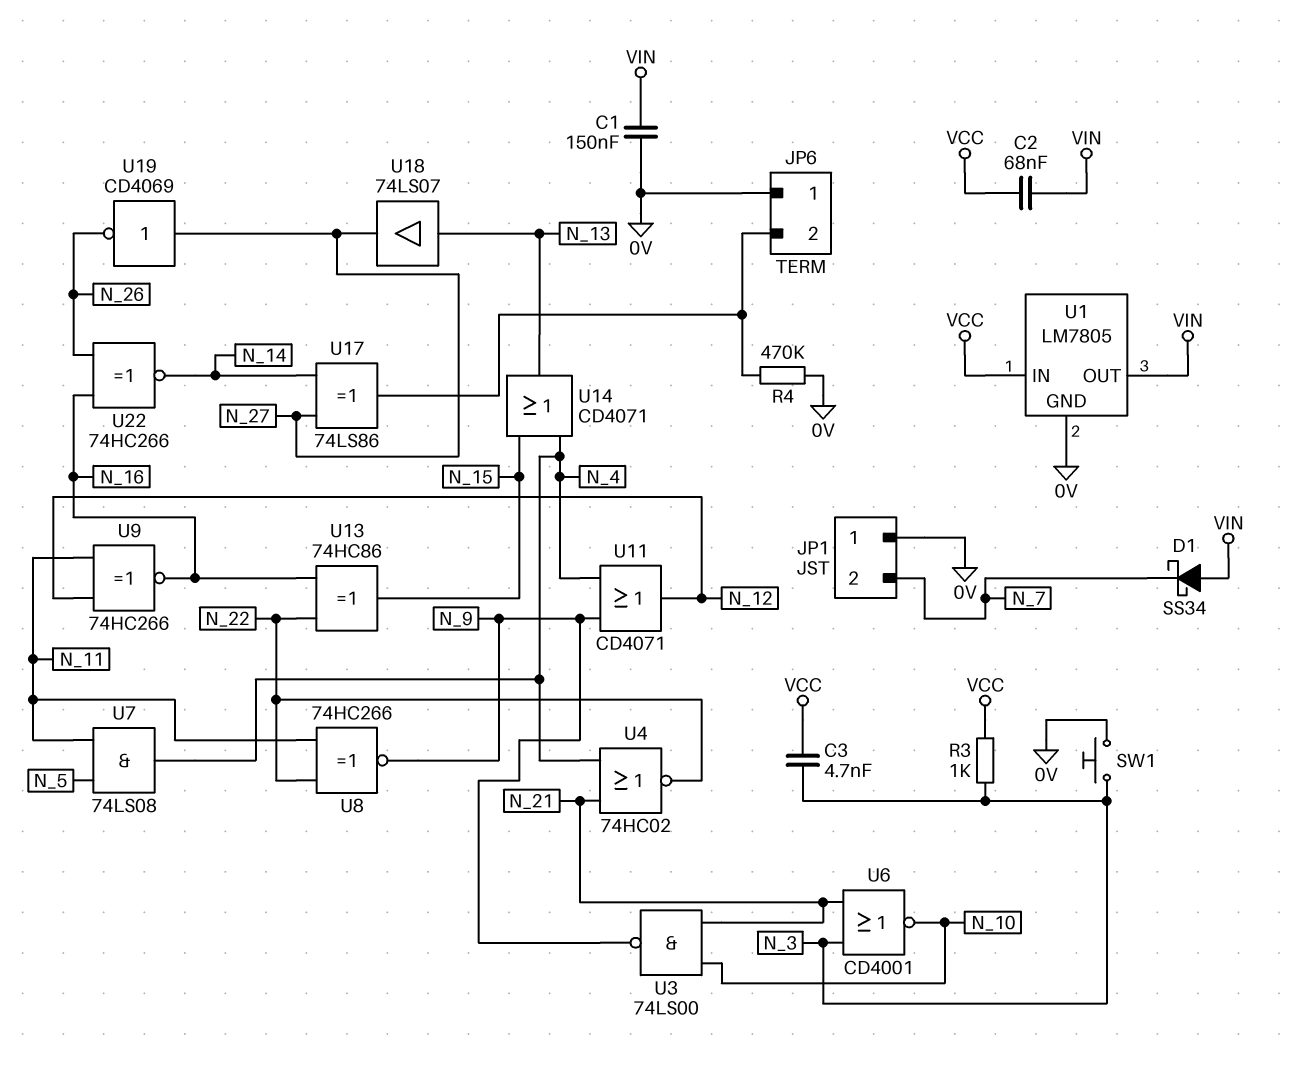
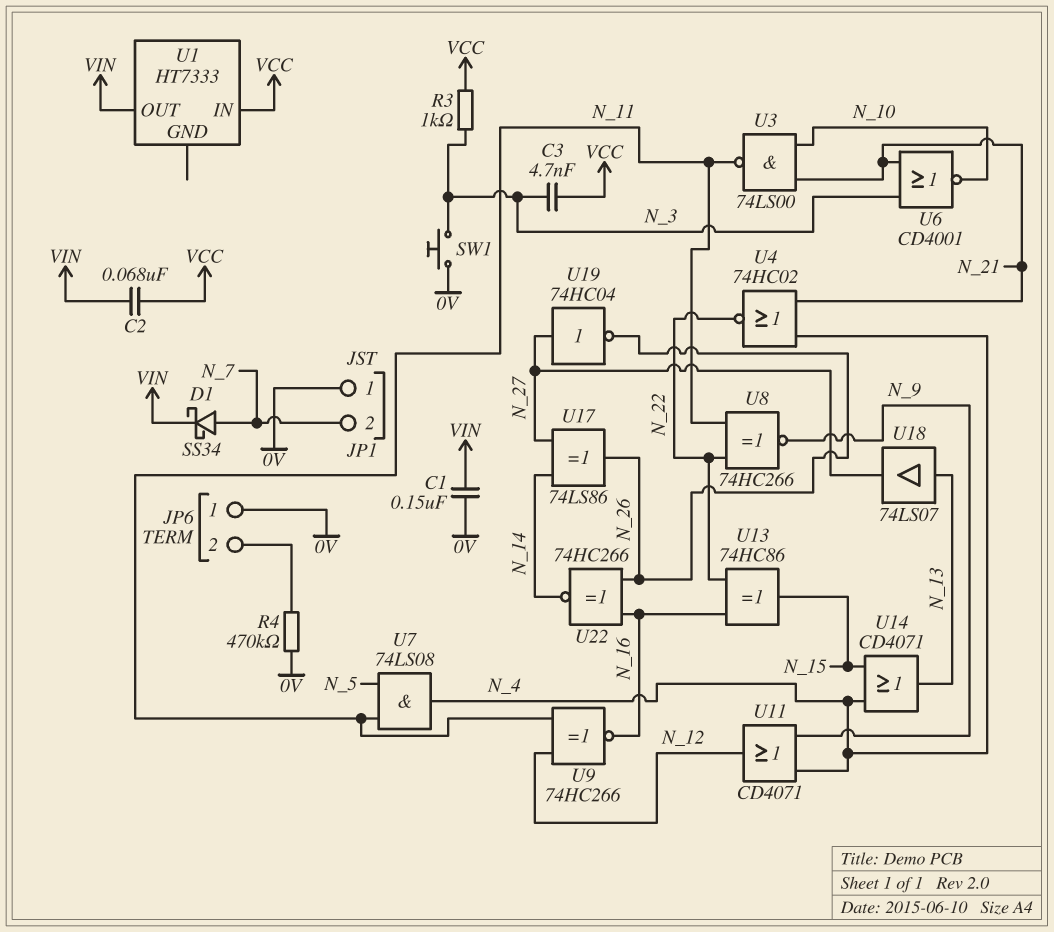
D1: schottky SS34 (A VIN, K N_7) -> schottky SS34 (A N_7, K VIN)
U1: LM7805 -> HT7333
U1 pin GND: 0V -> none
U3: NAND 74LS00 (in N_10, in N_21, out N_9) -> NAND 74LS00 (in N_10, in N_21, out N_11)
U17: XOR 74LS86 (in N_14, in N_27, out JP6/2) -> XOR 74LS86 (in N_14, in N_27, out N_26)
U19: NOT CD4069 (in N_27, out N_26) -> NOT 74HC04 (in N_27, out N_26)

